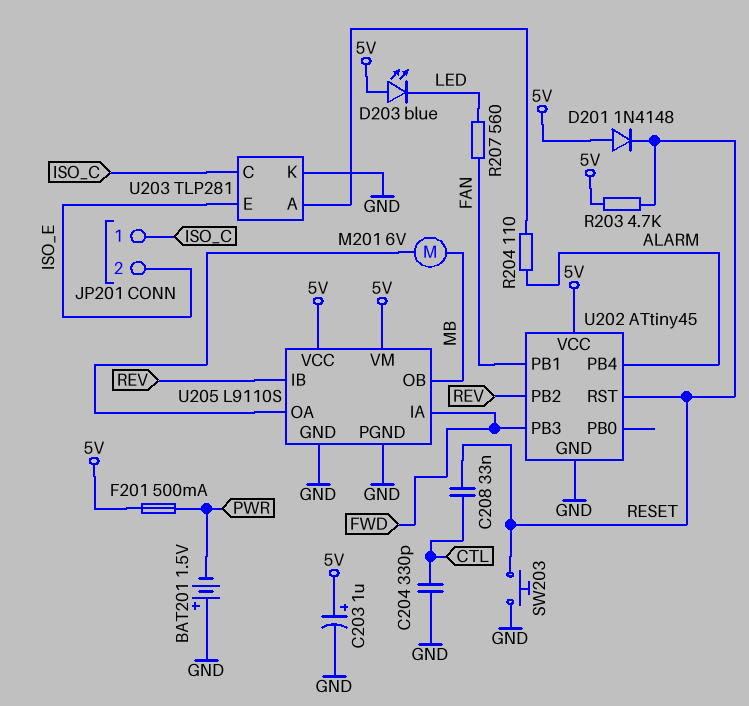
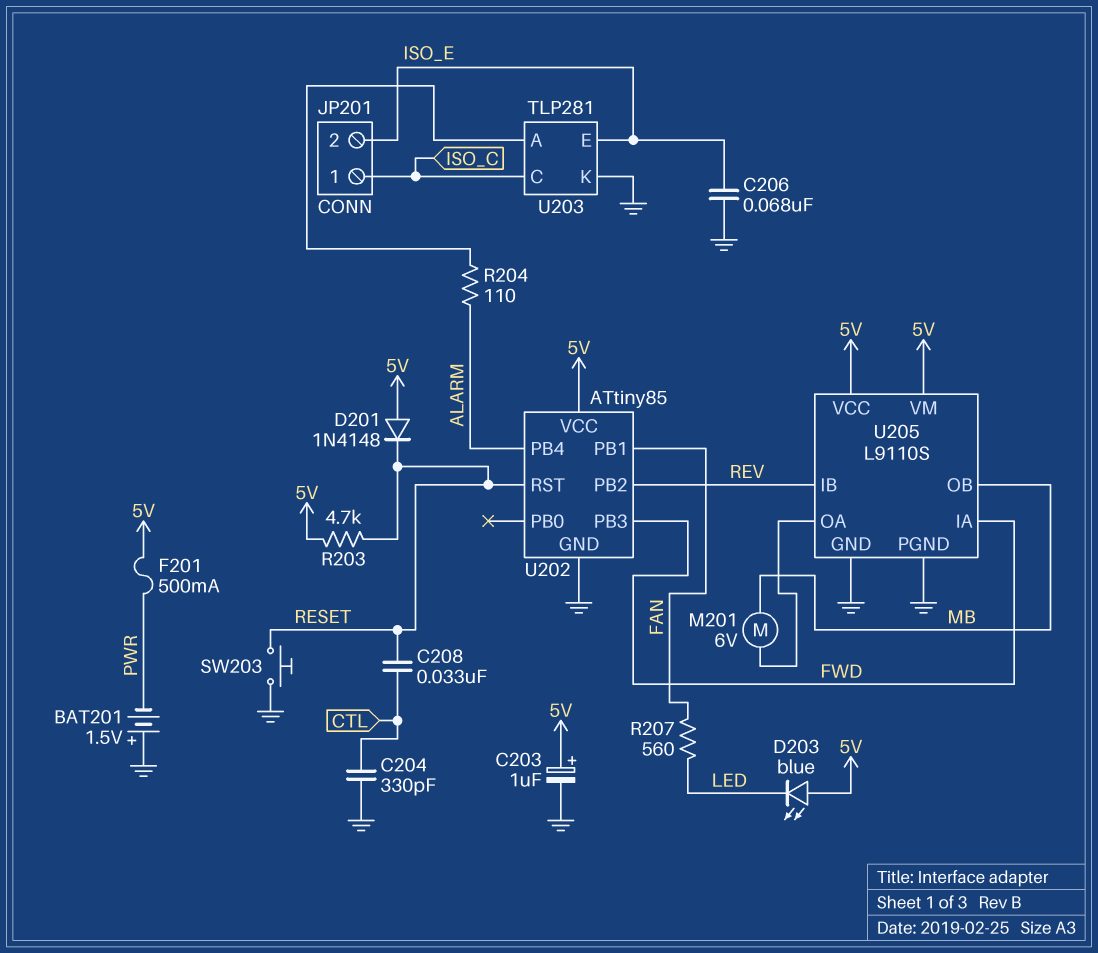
C206: none -> 68nF (GND, ISO_E)
U202: ATtiny45 -> ATtiny85

